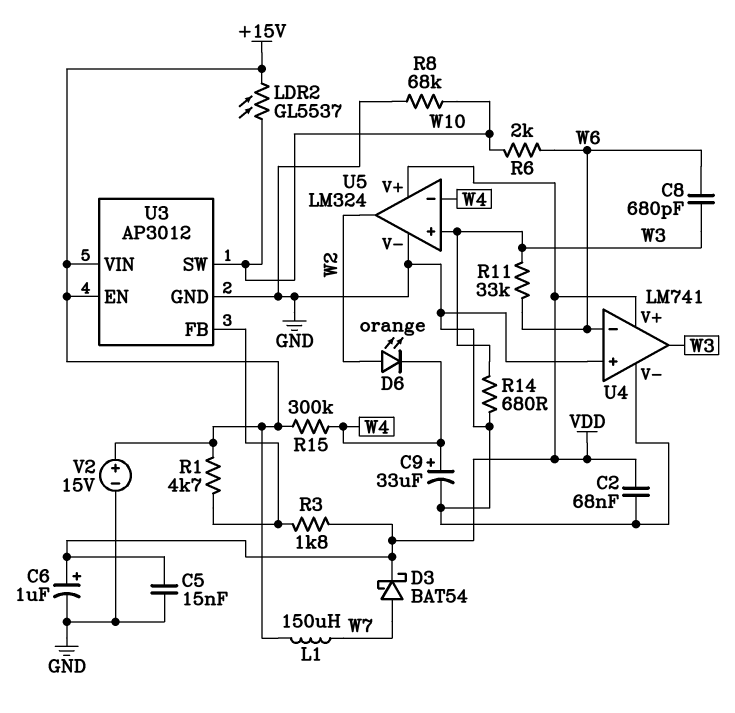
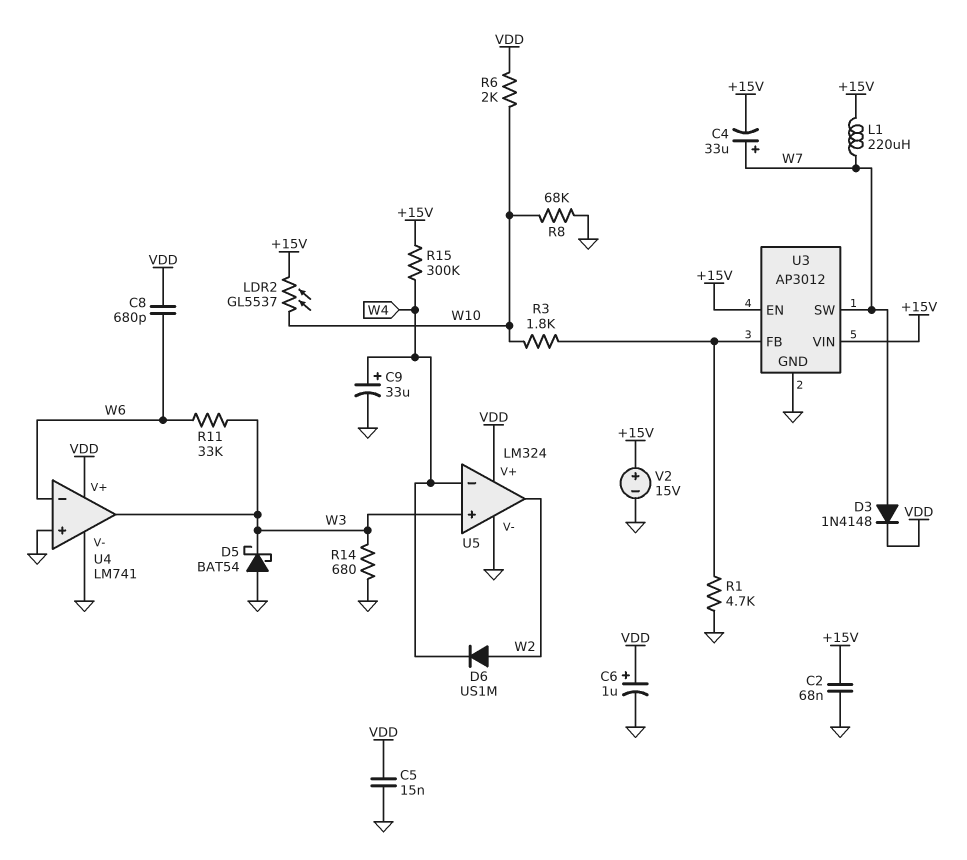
C2: 68nF (GND, VDD) -> 68nF (+15V, GND)
C4: none -> 33uF (plus W7, minus +15V)
C8: 680pF (W3, W6) -> 680pF (VDD, W6)
D3: schottky BAT54 (A W7, K VDD) -> diode 1N4148 (A W7, K VDD)
D5: none -> schottky BAT54 (A GND, K W3)
D6: LED orange (A W2, K W4) -> diode US1M (A W2, K W4)
L1: 150uH (+15V, W7) -> 220uH (+15V, W7)
R1: 4.7k (+15V, U3/FB) -> 4.7k (GND, U3/FB)
R3: 1.8k (U3/FB, VDD) -> 1.8k (U3/FB, W10)
R6: 2k (W6, W10) -> 2k (VDD, W10)
U3 pin SW: W10 -> W7

